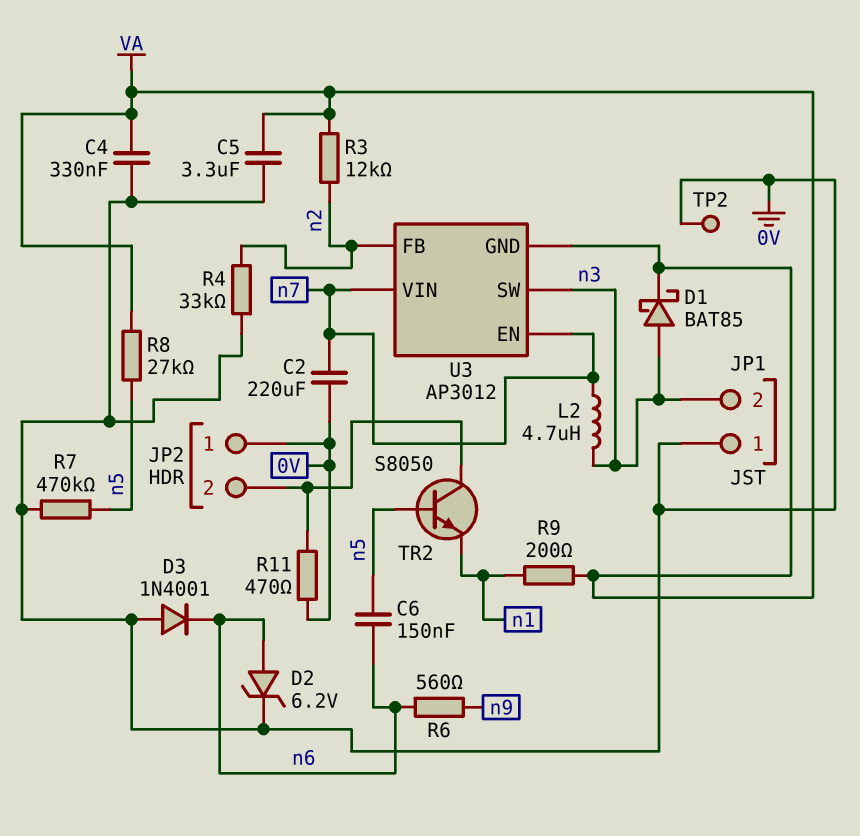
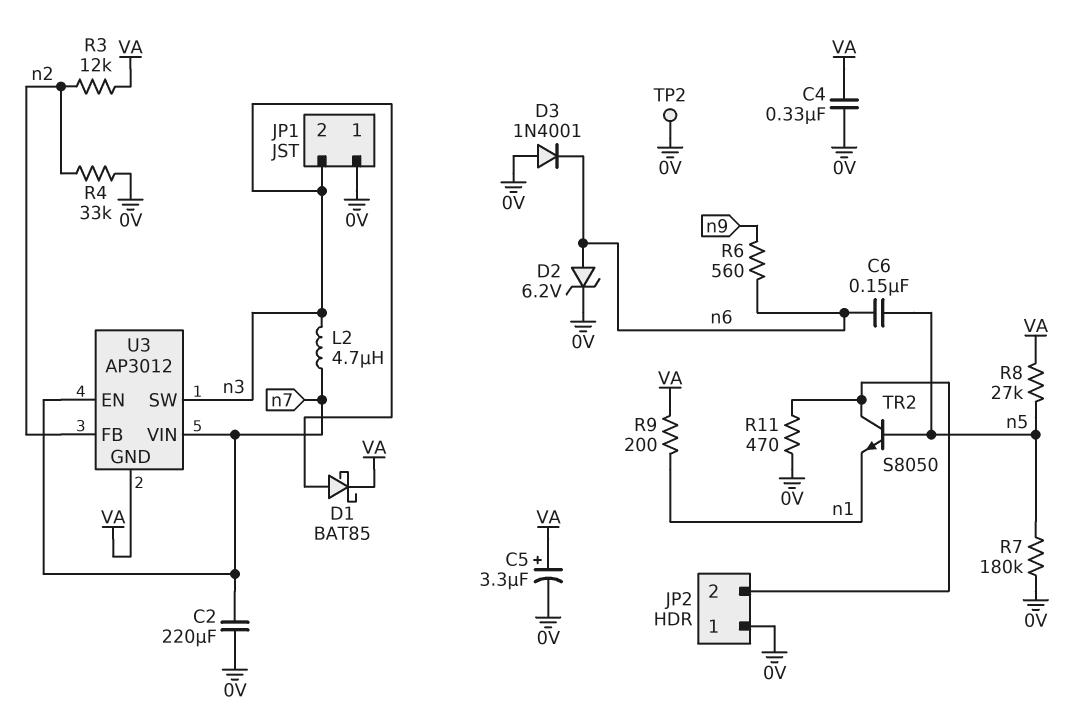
C5: 3.3uF (0V, VA) -> 3.3uF (plus VA, minus 0V)
R7: 470k (0V, n5) -> 180k (0V, n5)

